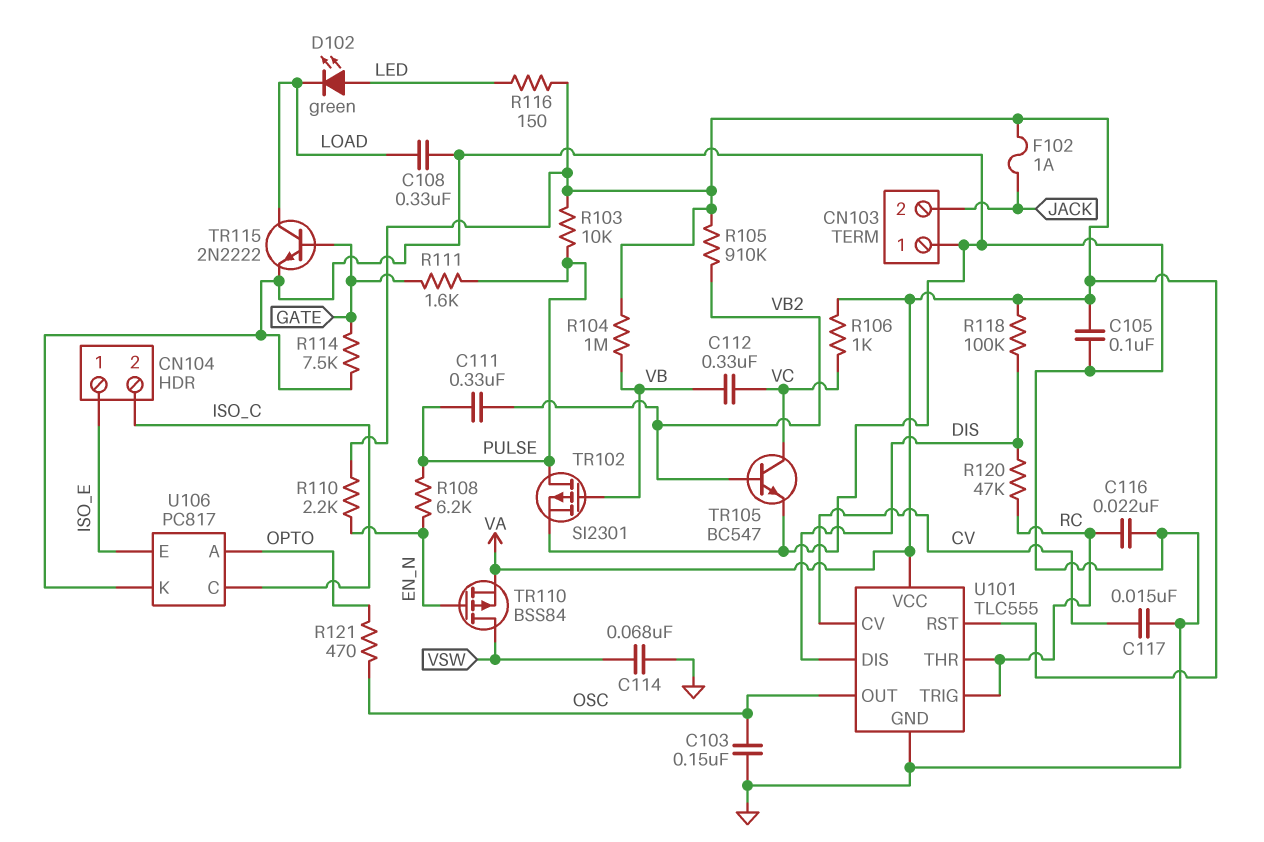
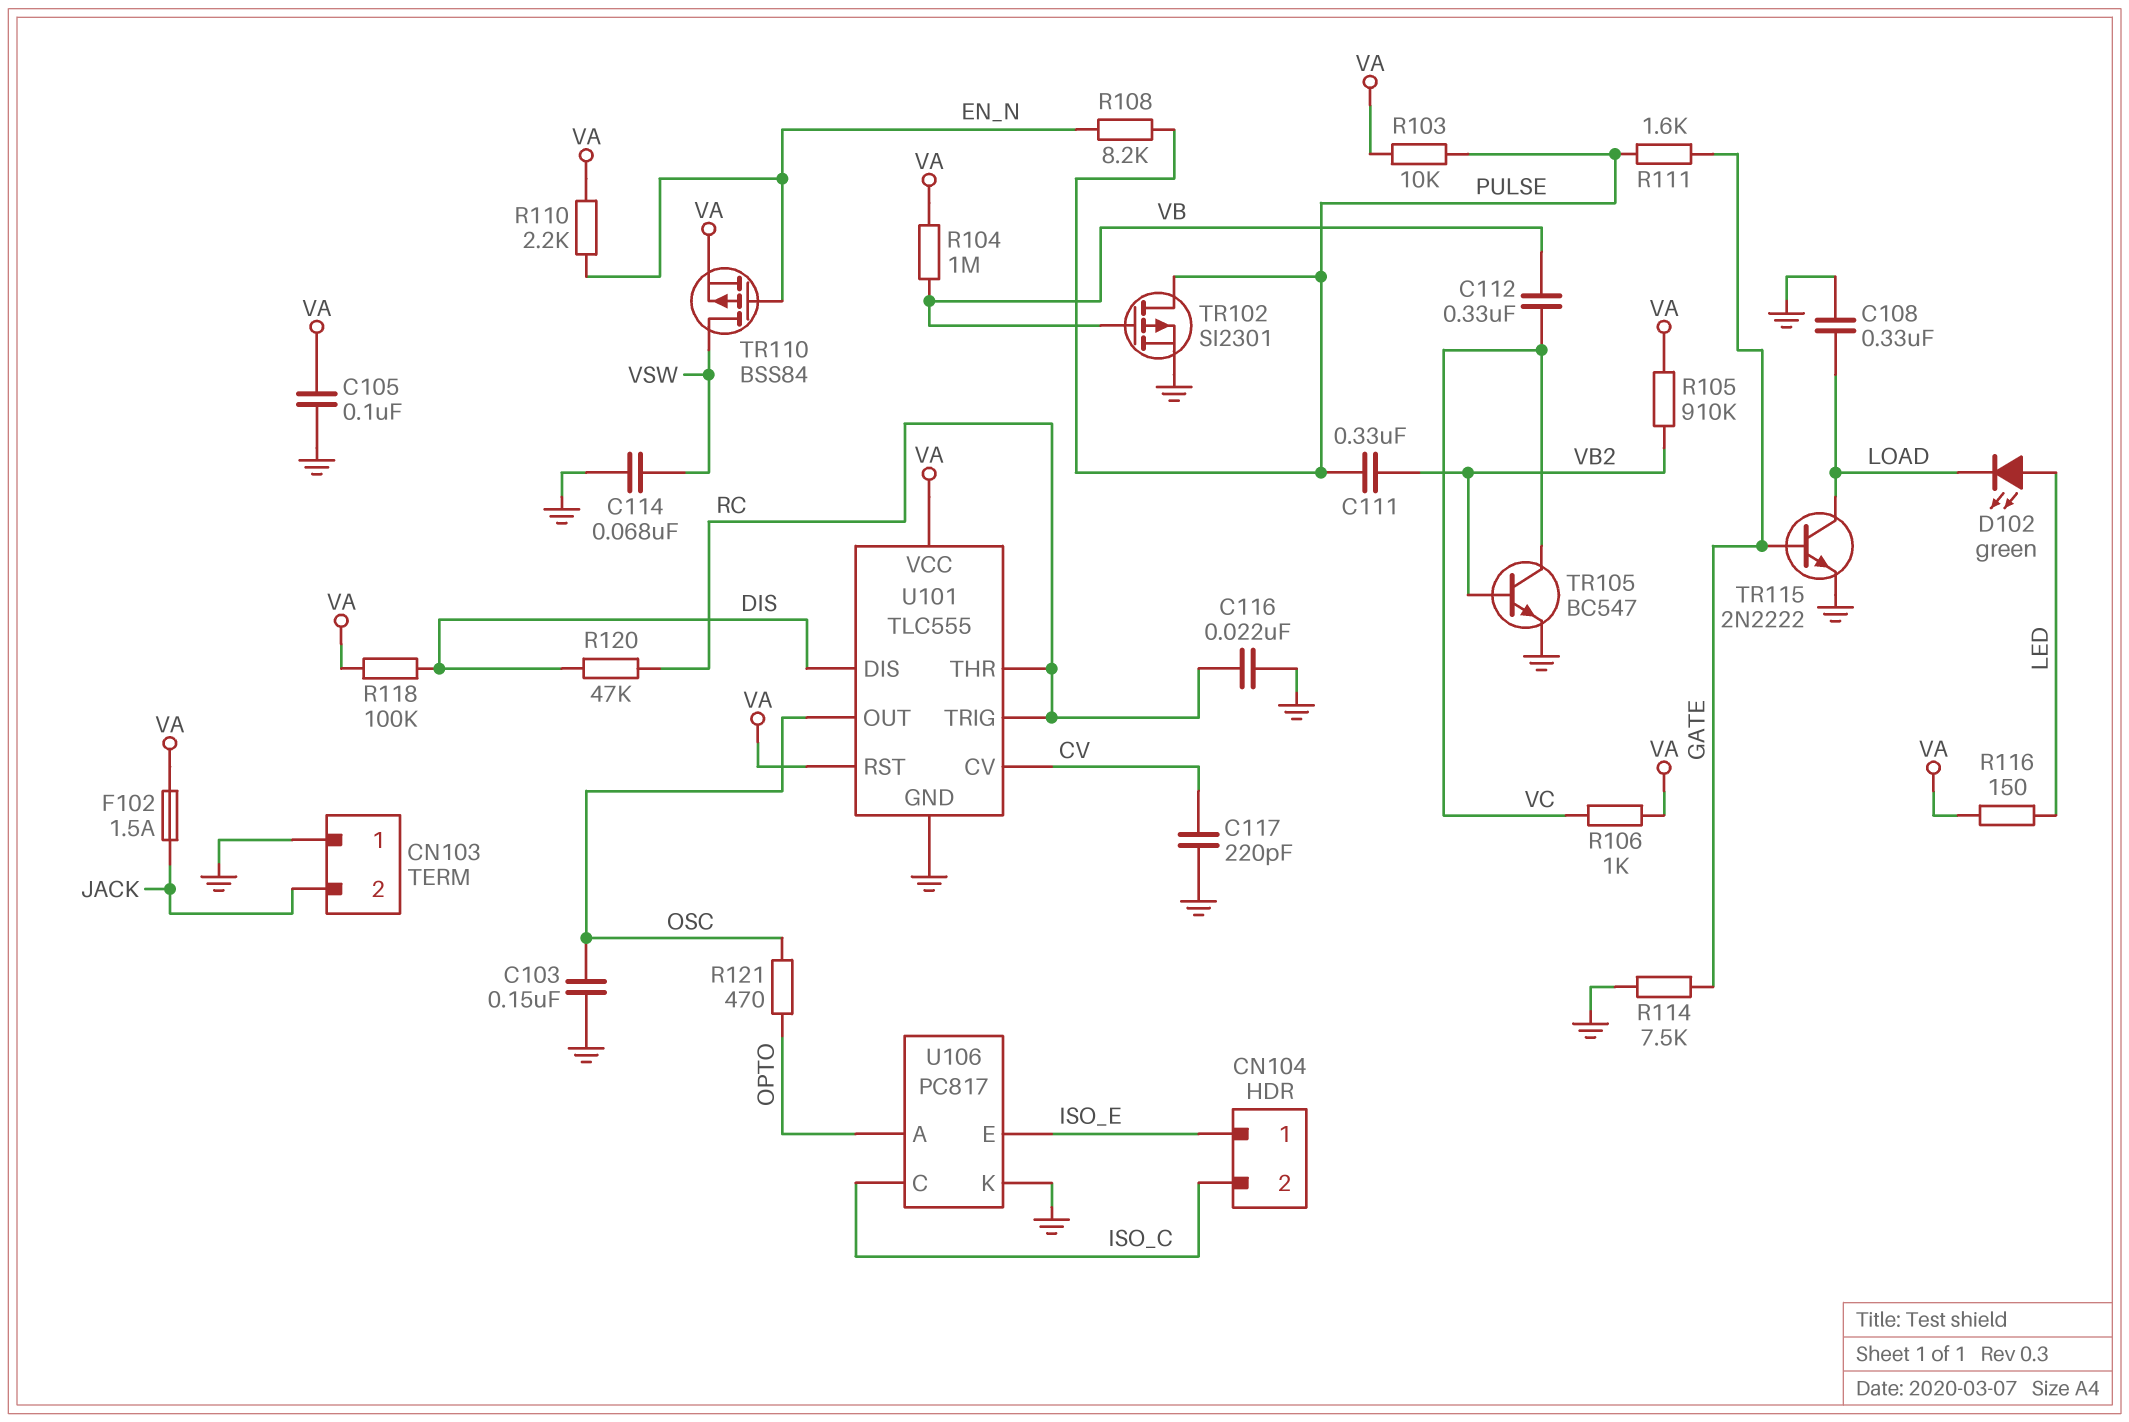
C117: 15nF (CV, GND) -> 220pF (CV, GND)
F102: 1A (JACK, VA) -> 1.5A (JACK, VA)
R108: 6.2k (EN_N, PULSE) -> 8.2k (EN_N, PULSE)

